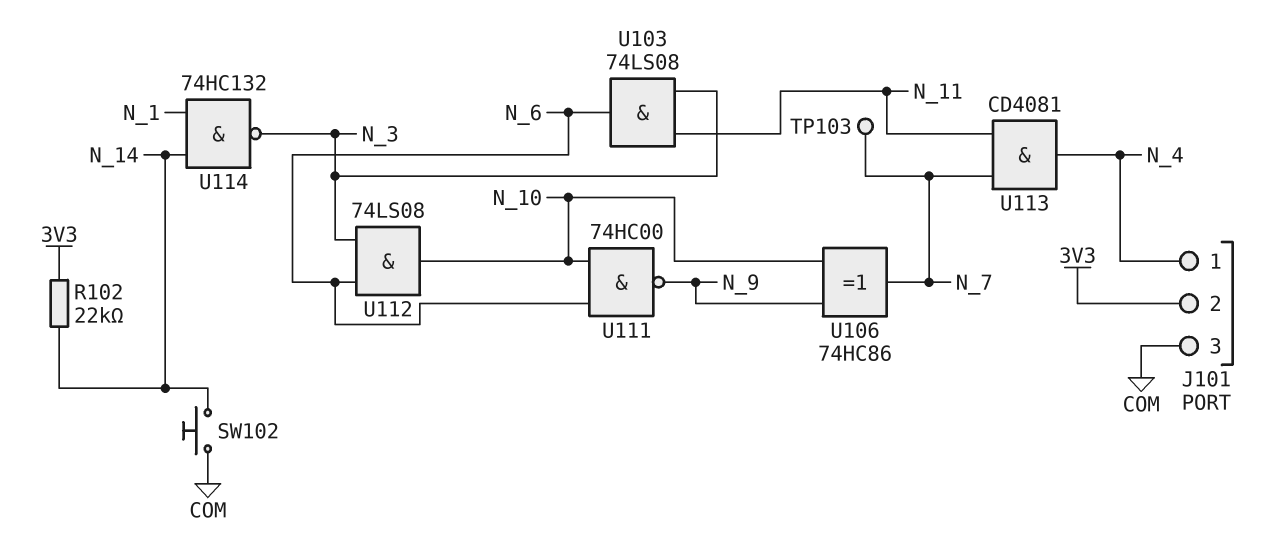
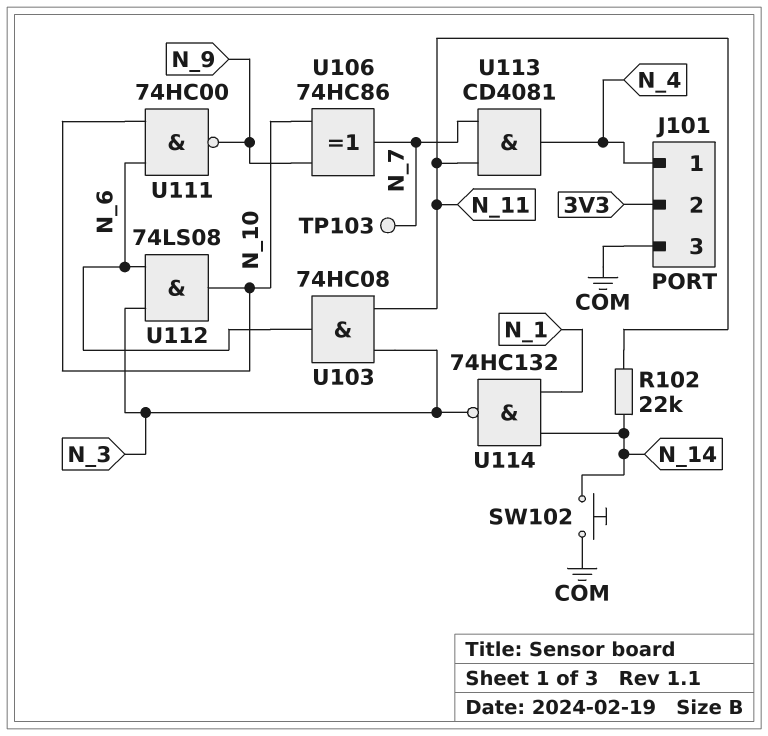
R102: 22k (3V3, N_14) -> 22k (N_11, N_14)
U103: AND 74LS08 (in N_3, in N_11, out N_6) -> AND 74HC08 (in N_3, in N_11, out N_6)

